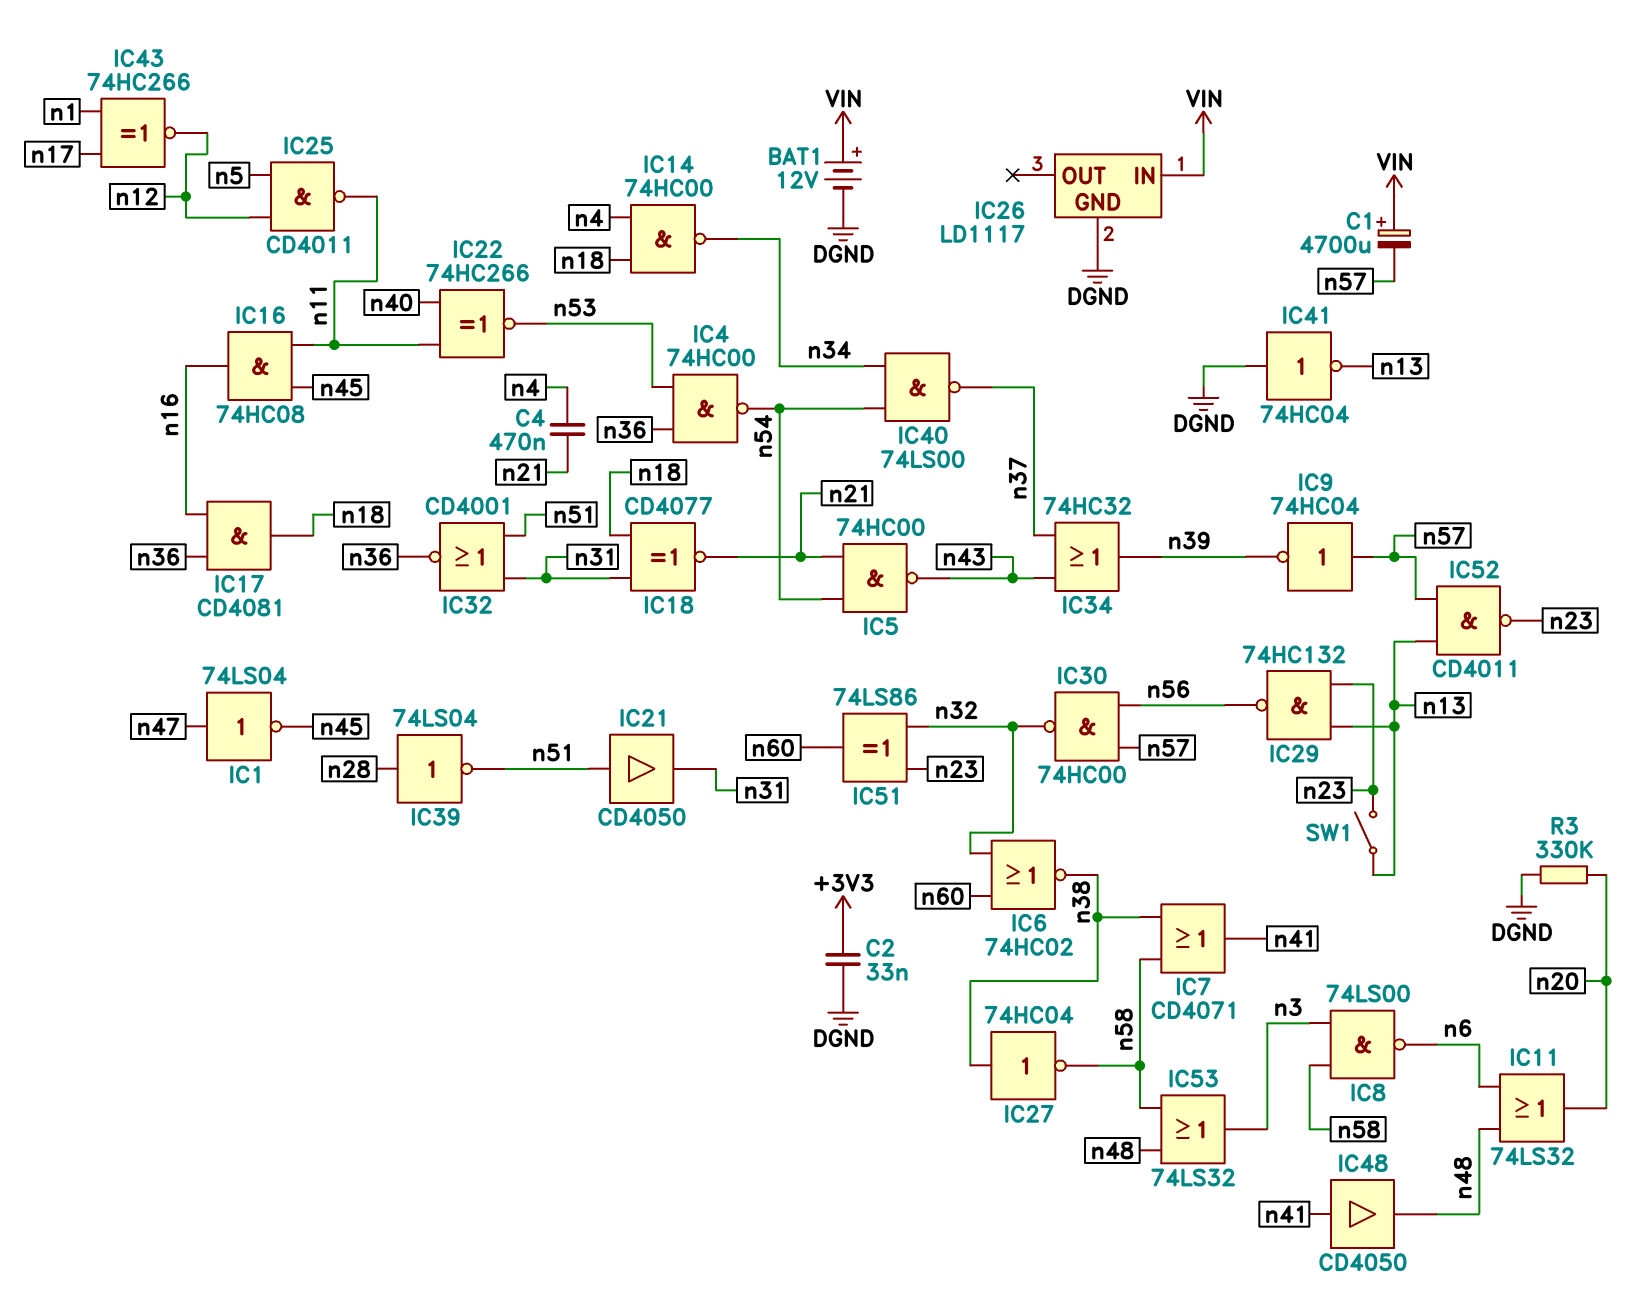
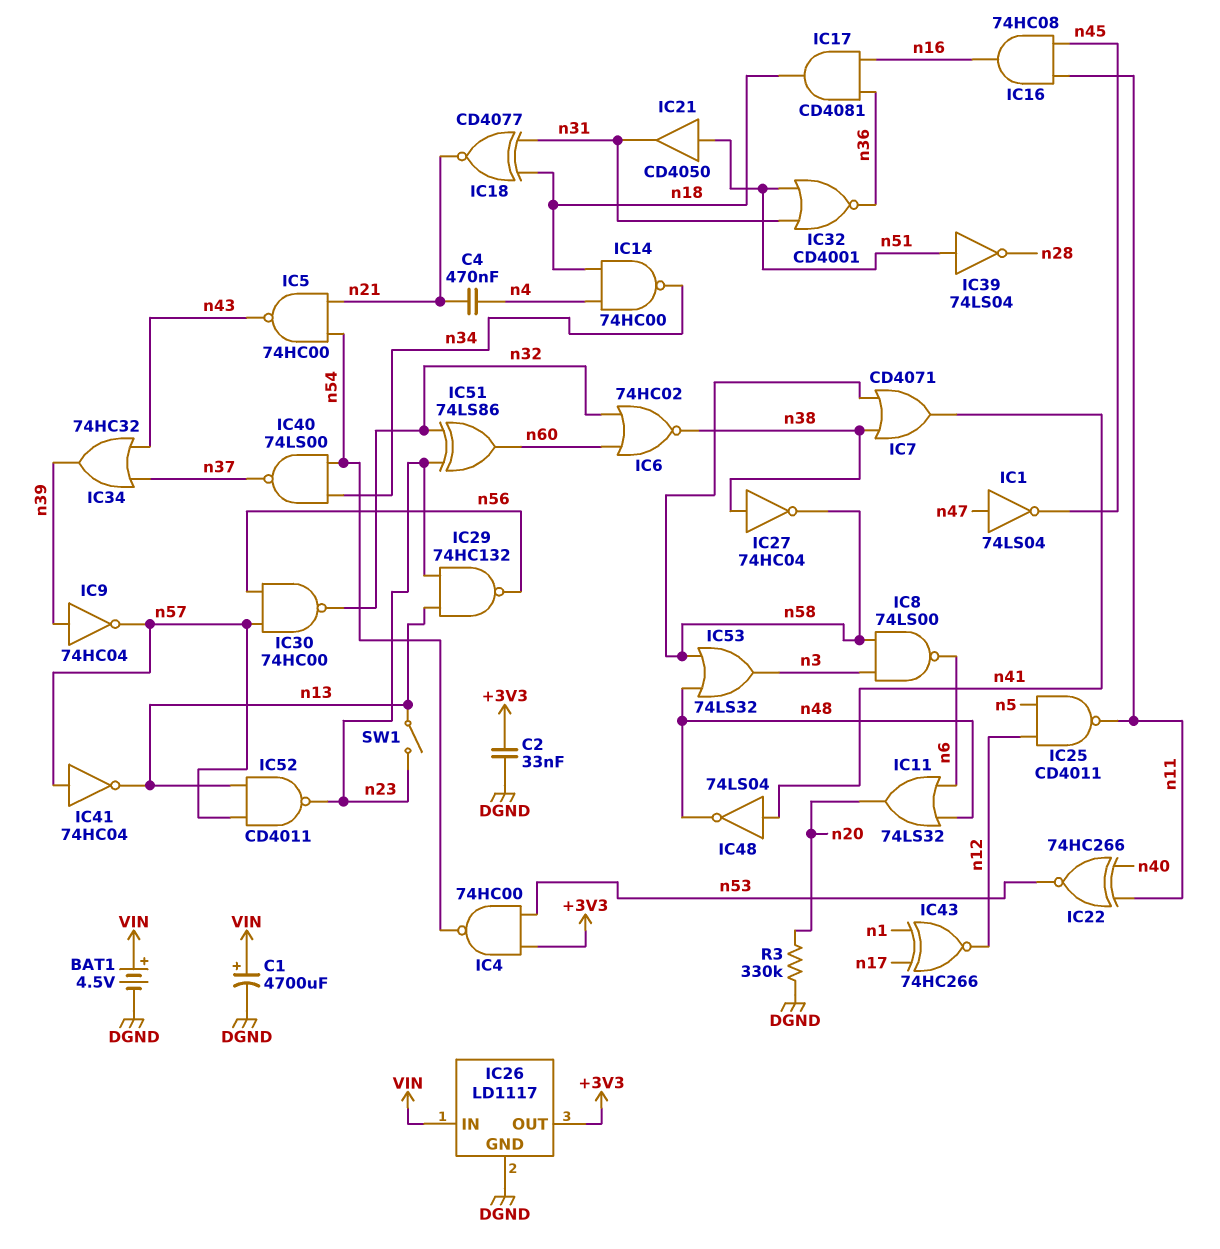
BAT1: 12V (plus VIN, minus DGND) -> 4.5V (plus VIN, minus DGND)
C1: 4700uF (plus VIN, minus n57) -> 4700uF (plus VIN, minus DGND)
IC4: NAND 74HC00 (in n36, in n53, out n54) -> NAND 74HC00 (in +3V3, in n53, out n54)
IC9: NOT 74HC04 (in n57, out n39) -> NOT 74HC04 (in n39, out n57)
IC26 pin OUT: none -> +3V3
IC39: NOT 74LS04 (in n28, out n51) -> NOT 74LS04 (in n51, out n28)
IC41: NOT 74HC04 (in DGND, out n13) -> NOT 74HC04 (in n57, out n13)
IC48: buffer CD4050 (in n41, out n48) -> NOT 74LS04 (in n41, out n48)

